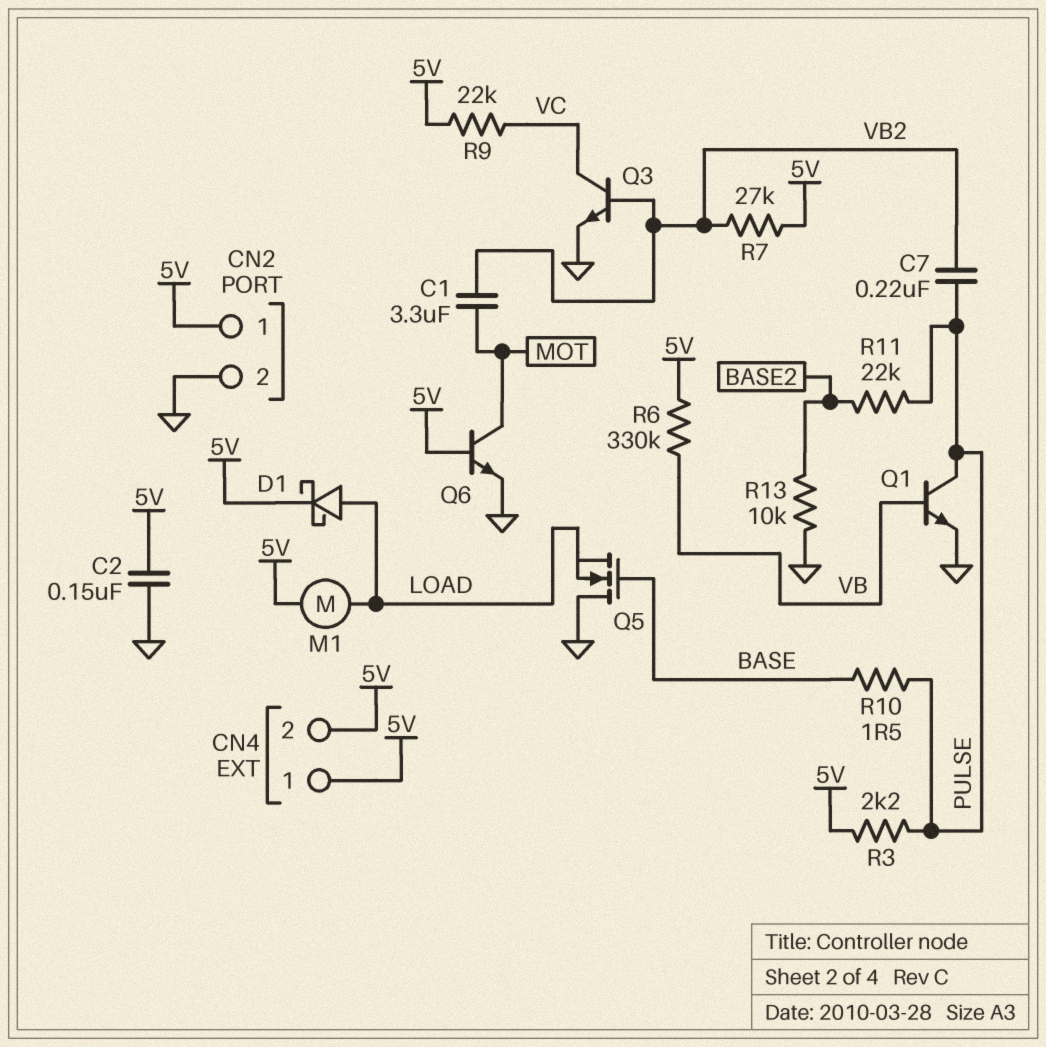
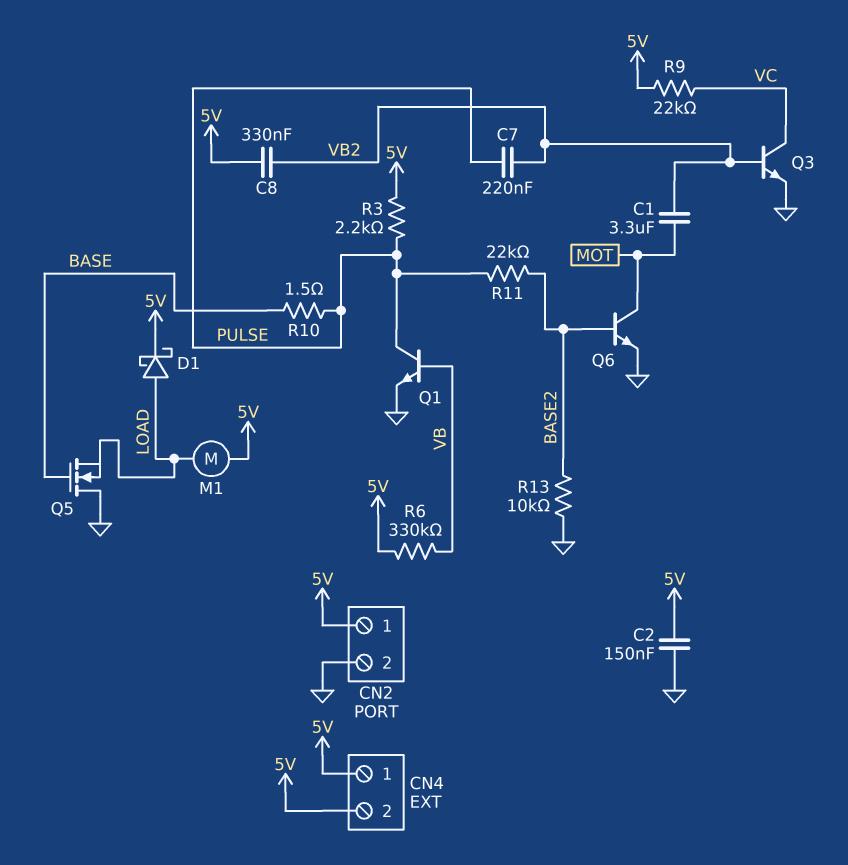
C8: none -> 330nF (5V, VB2)
Q6: NPN (B 5V, C MOT, E GND) -> NPN (B BASE2, C MOT, E GND)
R7: 27k (5V, VB2) -> none

